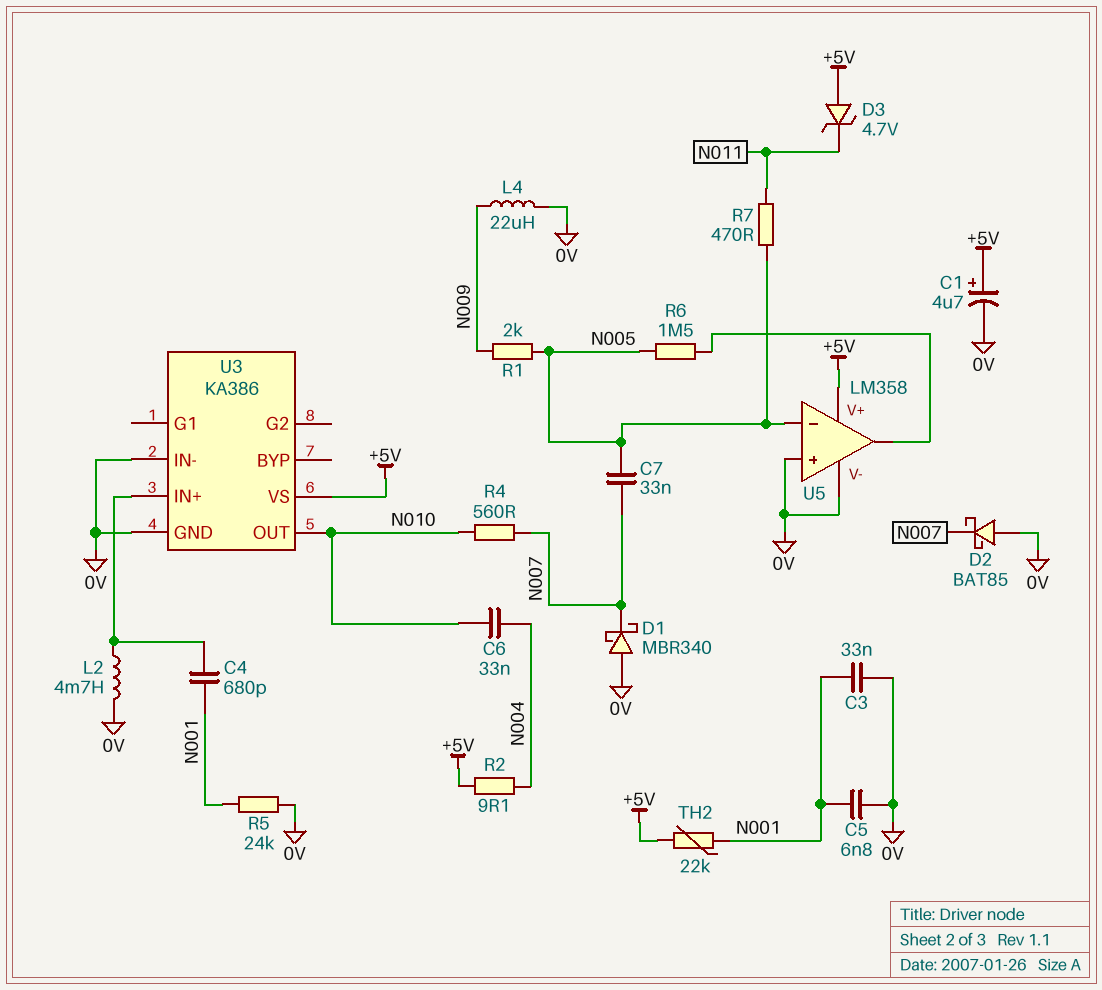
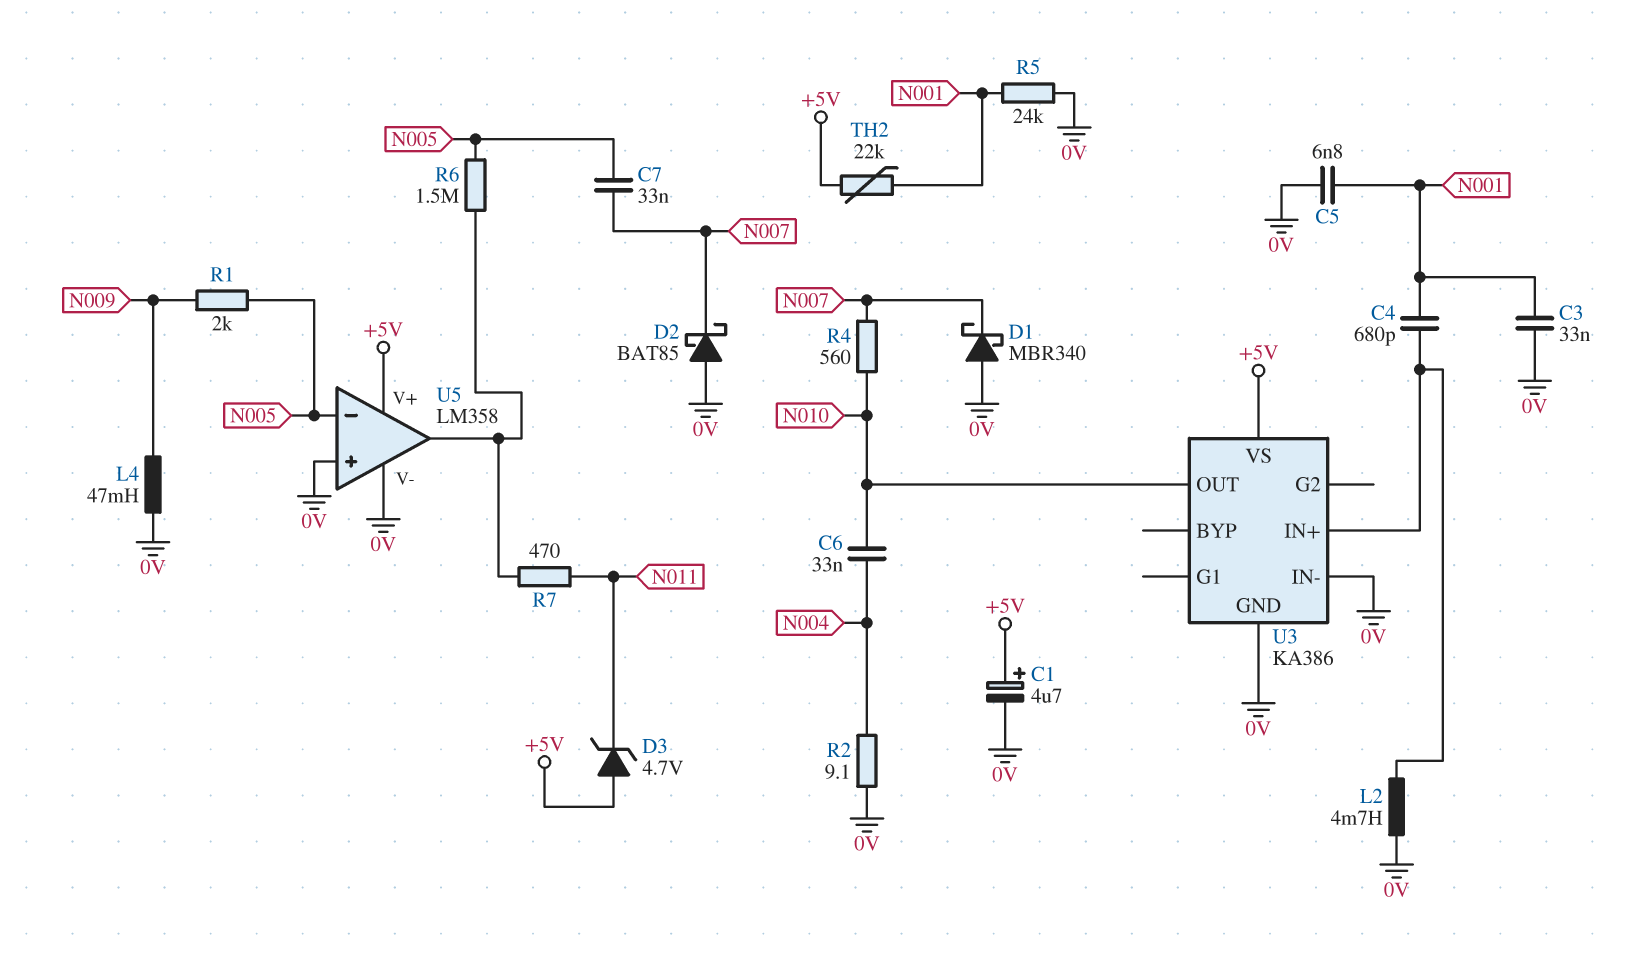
L4: 22uH (0V, N009) -> 47mH (0V, N009)
R2: 9.1 (+5V, N004) -> 9.1 (0V, N004)
R7: 470 (N005, N011) -> 470 (N011, U5/out)

